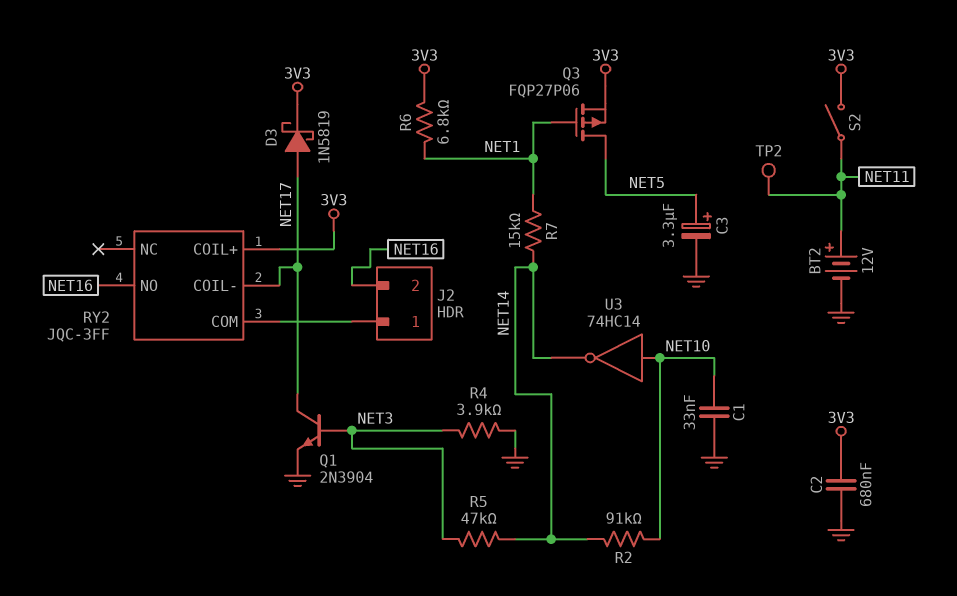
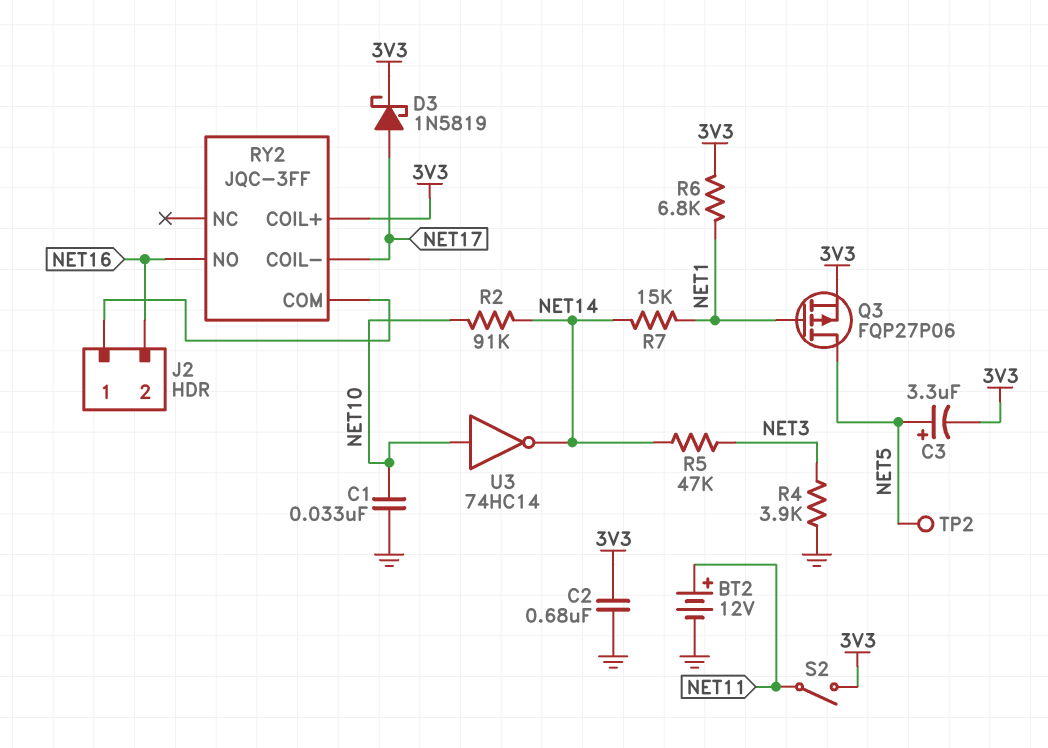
C3: 3.3uF (plus NET5, minus GND) -> 3.3uF (plus NET5, minus 3V3)
Q1: NPN 2N3904 (B NET3, C NET17, E GND) -> none
TP2: test point (NET11) -> test point (NET5)

